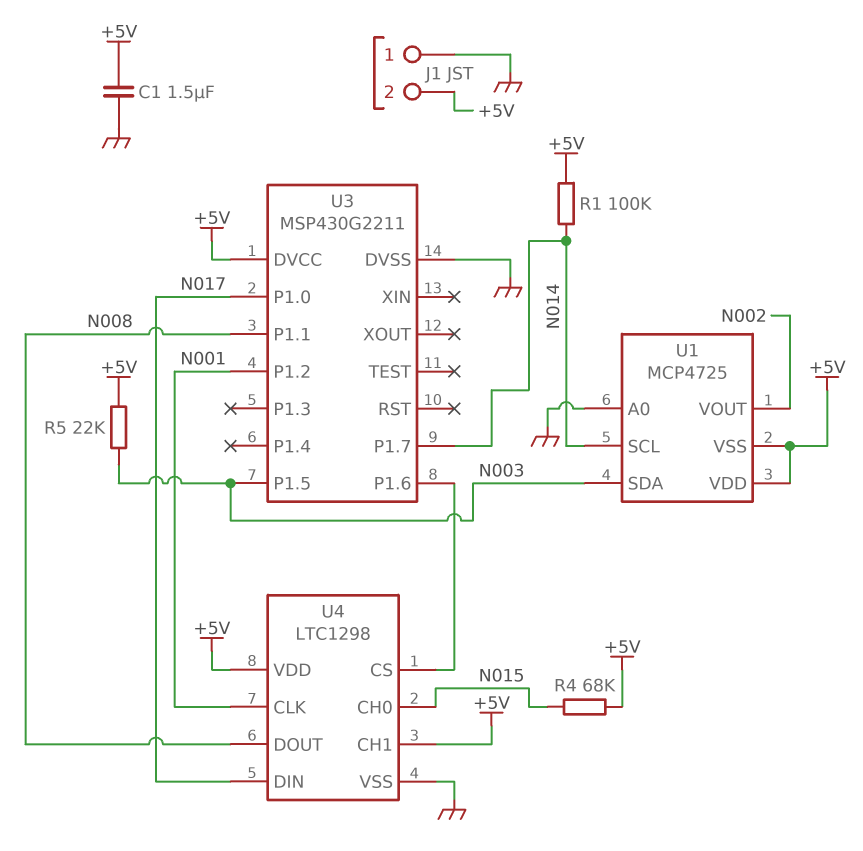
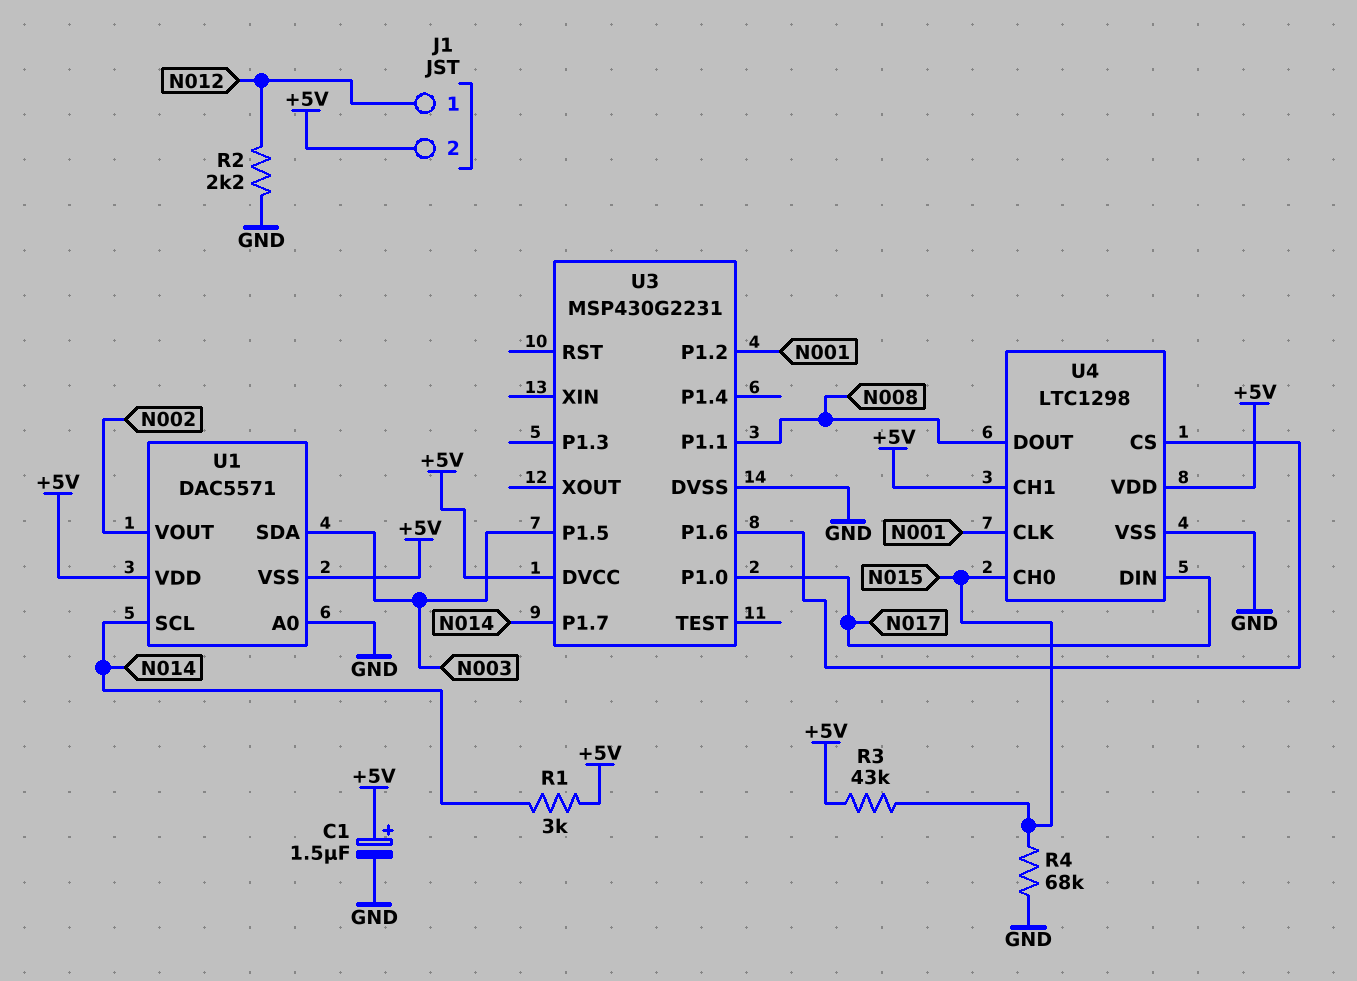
C1: 1.5uF (+5V, GND) -> 1.5uF (plus +5V, minus GND)
J1 pin 1: GND -> N012
R1: 100k (+5V, N014) -> 3k (+5V, N014)
R2: none -> 2.2k (GND, N012)
R3: none -> 43k (+5V, N015)
R4: 68k (+5V, N015) -> 68k (GND, N015)
R5: 22k (+5V, N003) -> none
U1: MCP4725 -> DAC5571
U3: MSP430G2211 -> MSP430G2231

